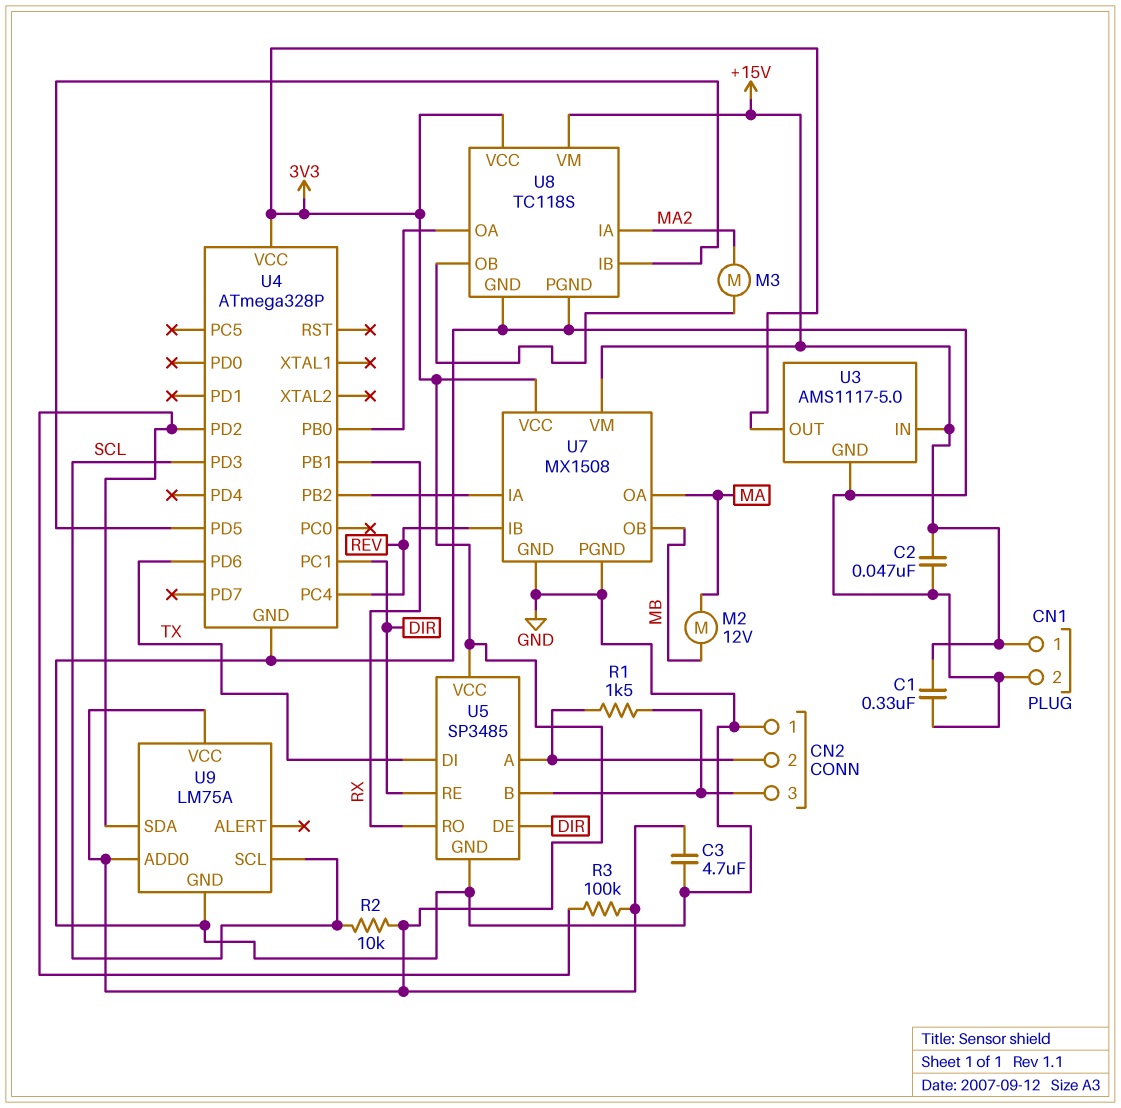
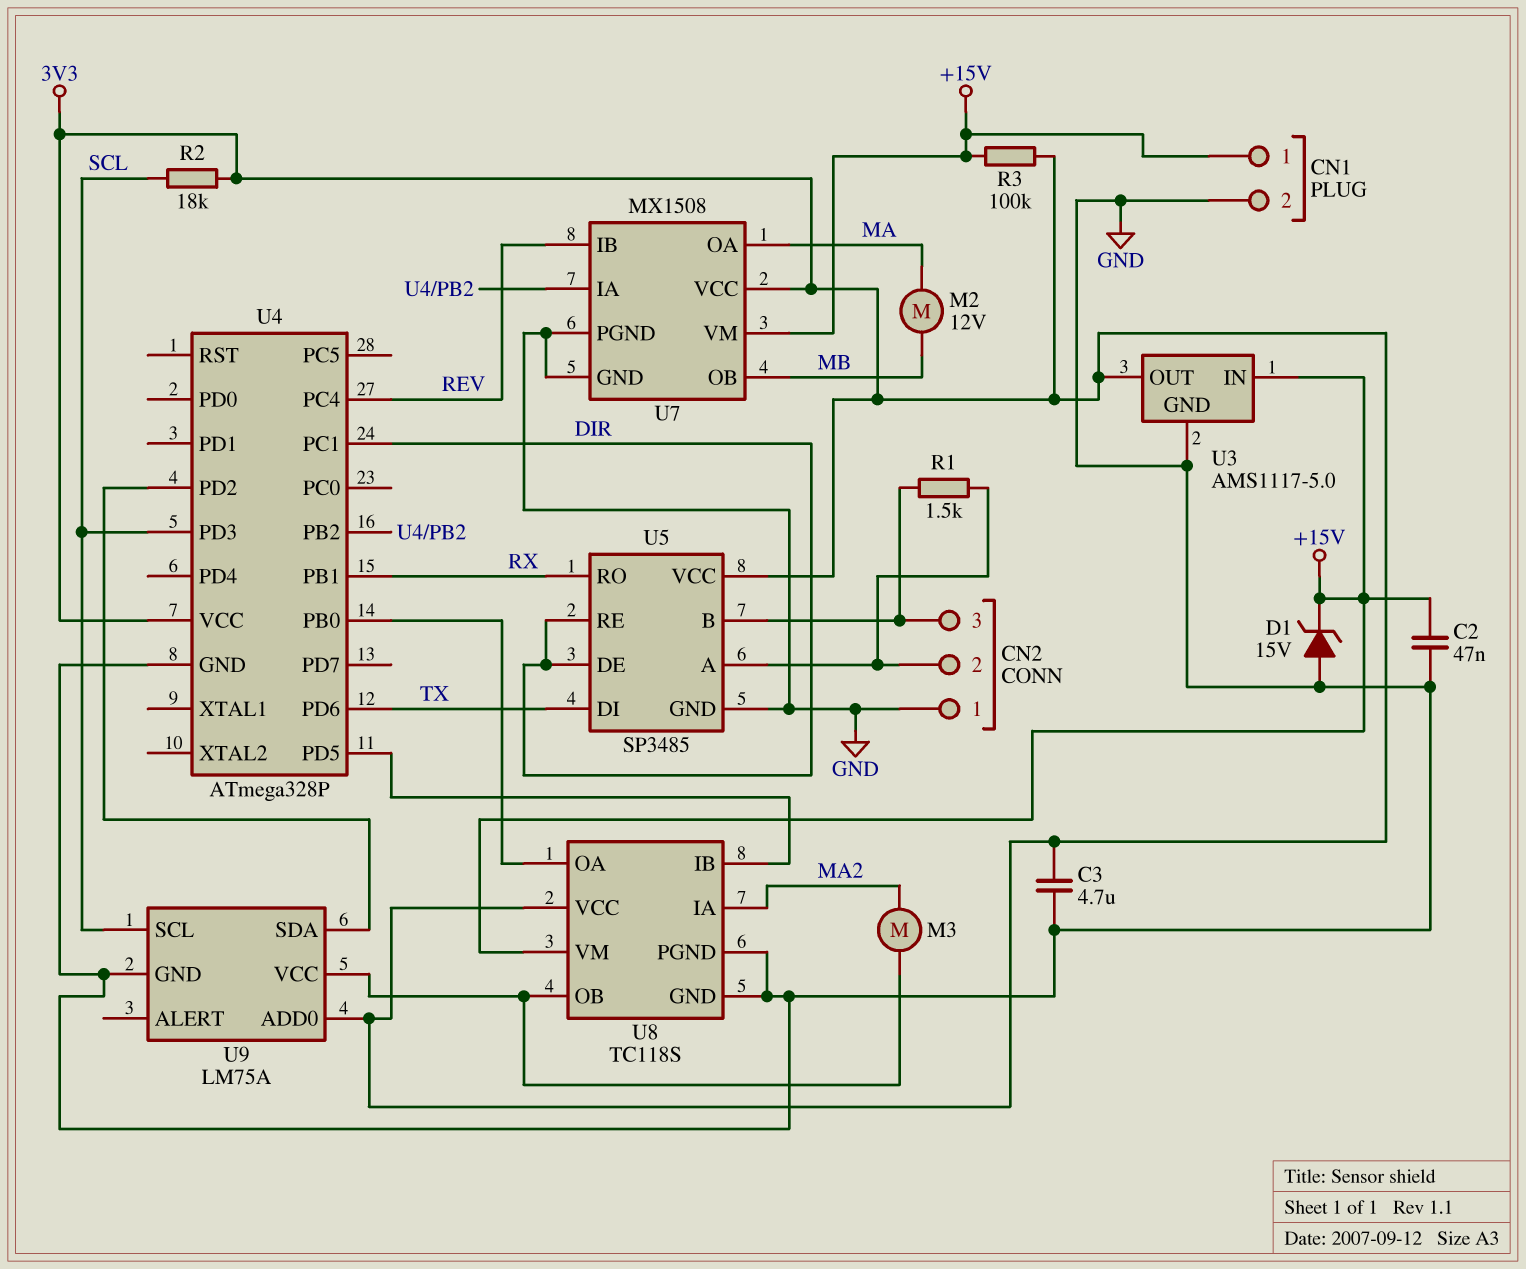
C1: 330nF (+15V, GND) -> none
D1: none -> zener 15V (A GND, K +15V)
R2: 10k (3V3, SCL) -> 18k (3V3, SCL)
R3: 100k (3V3, U4/PD2) -> 100k (+15V, 3V3)
U9 pin VCC: 3V3 -> U8/OB

